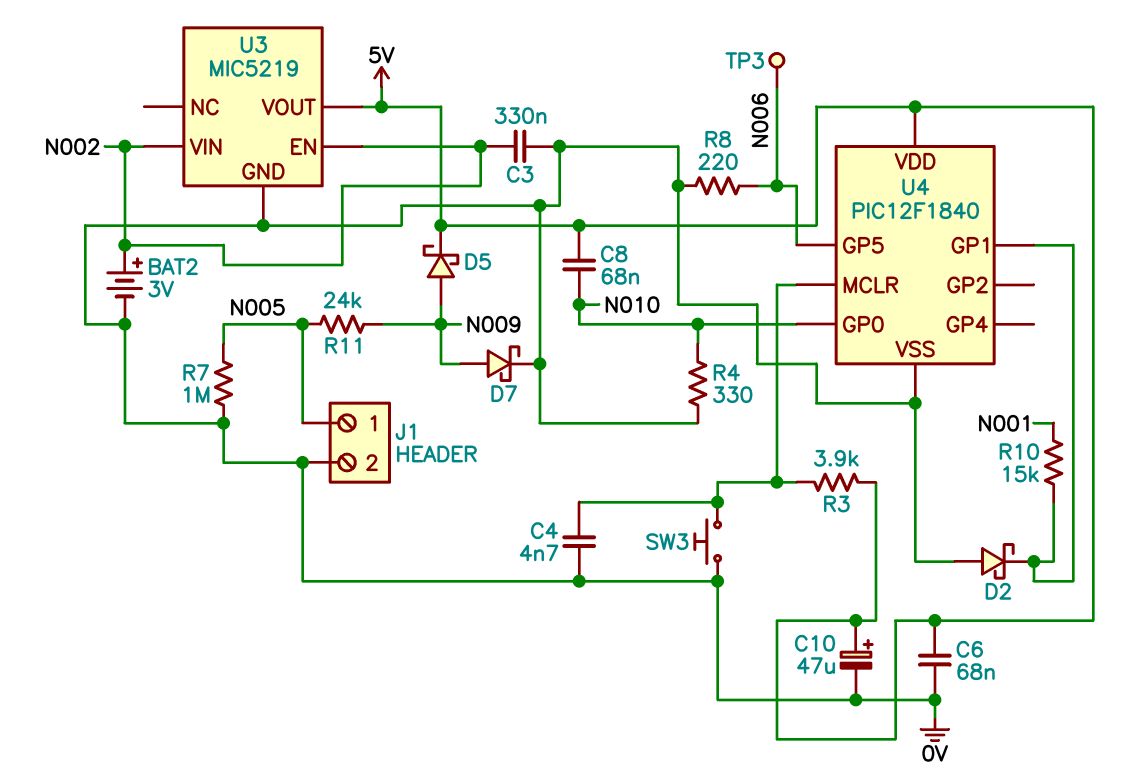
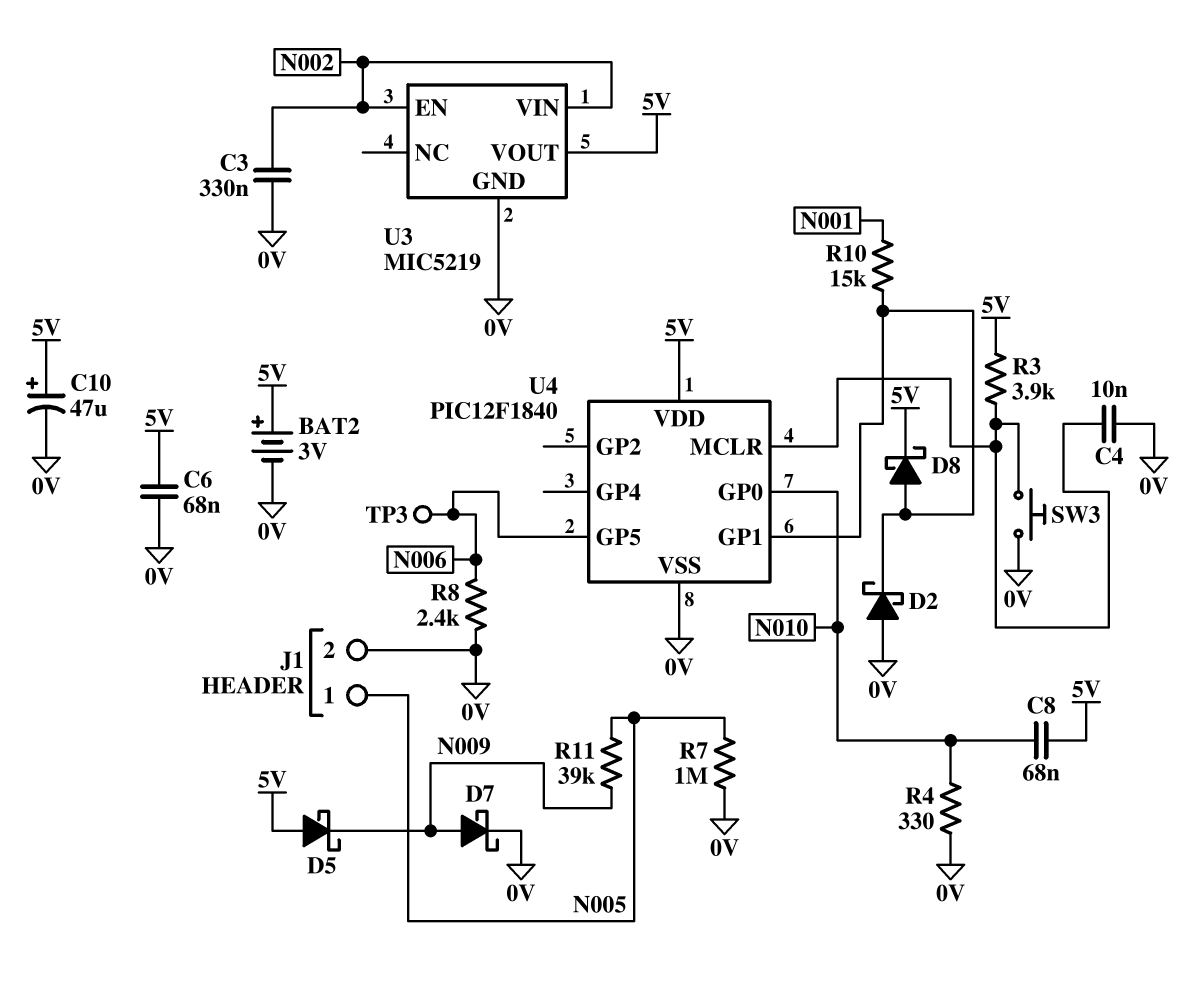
BAT2: 3V (plus N002, minus 0V) -> 3V (plus 5V, minus 0V)
C4: 4.7nF (0V, U4/MCLR) -> 10nF (0V, U4/MCLR)
D5: schottky (A N009, K 5V) -> schottky (A 5V, K N009)
D8: none -> schottky (A U4/GP1, K 5V)
R8: 220 (0V, N006) -> 2.4k (0V, N006)
R11: 24k (N005, N009) -> 39k (N005, N009)

